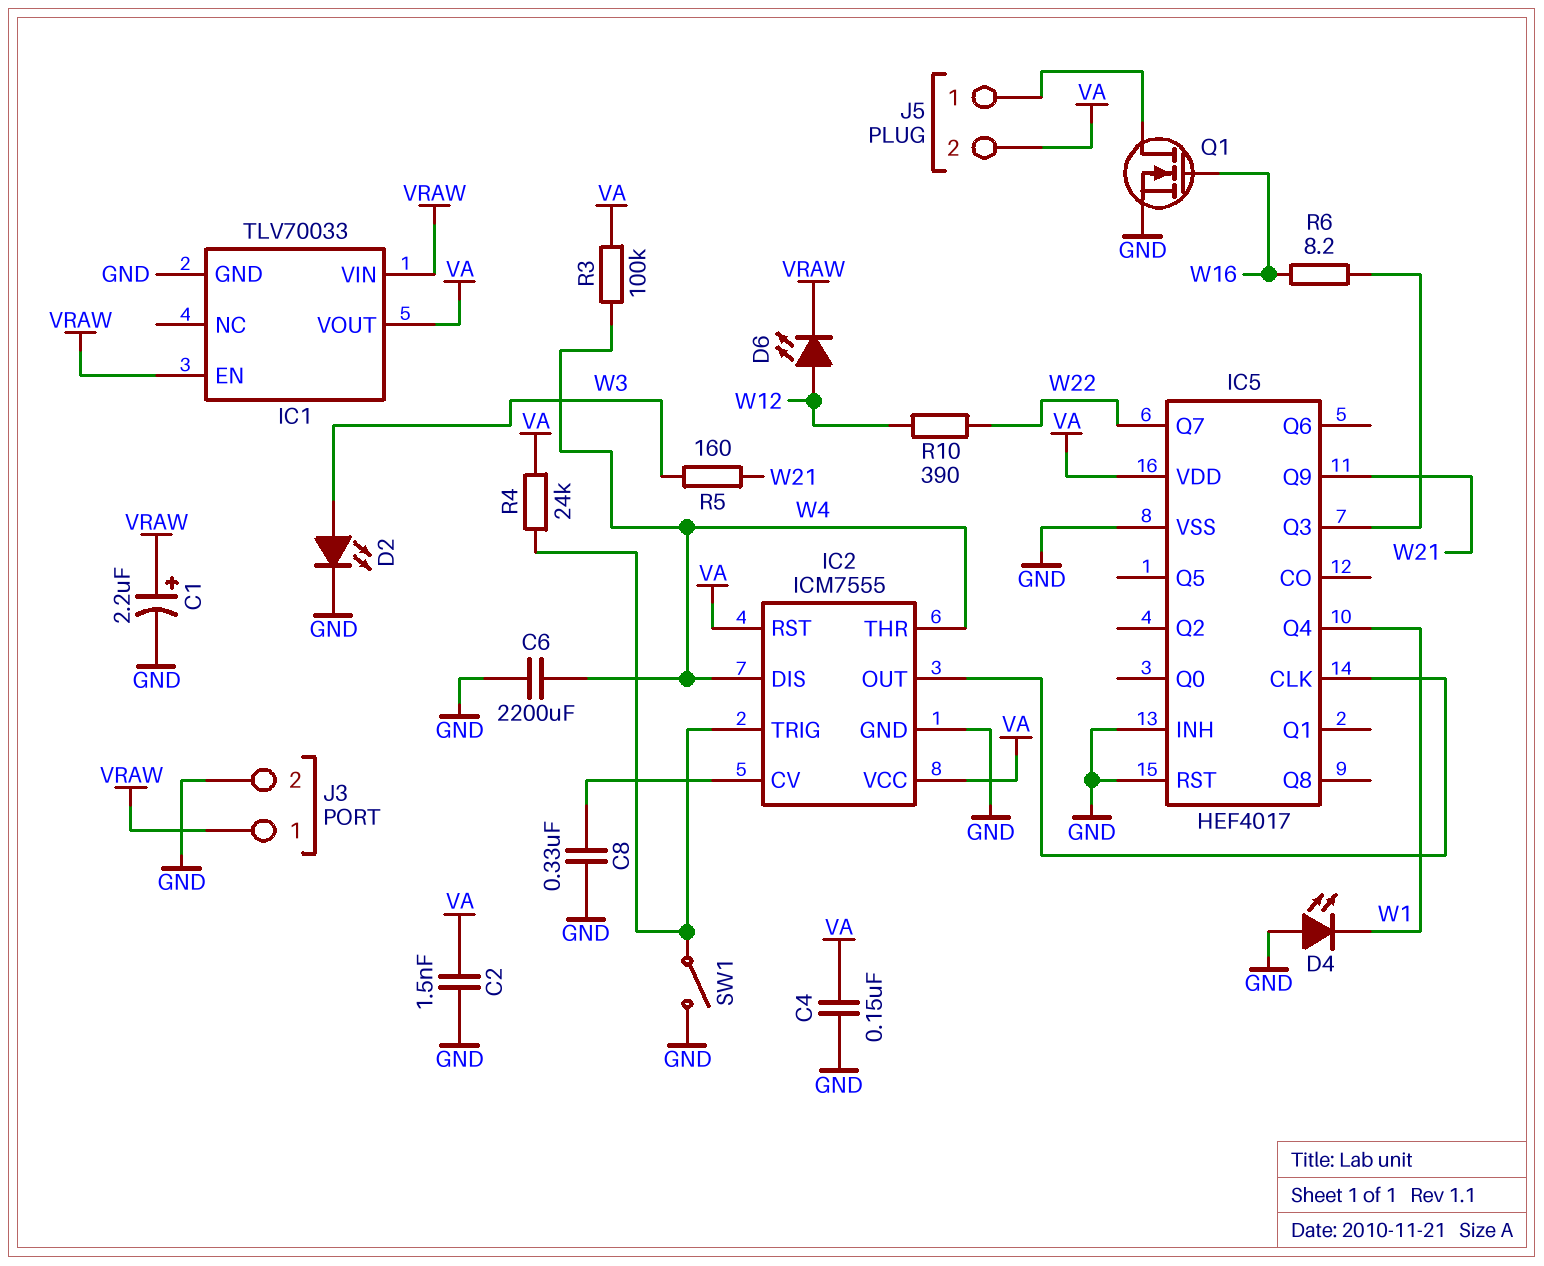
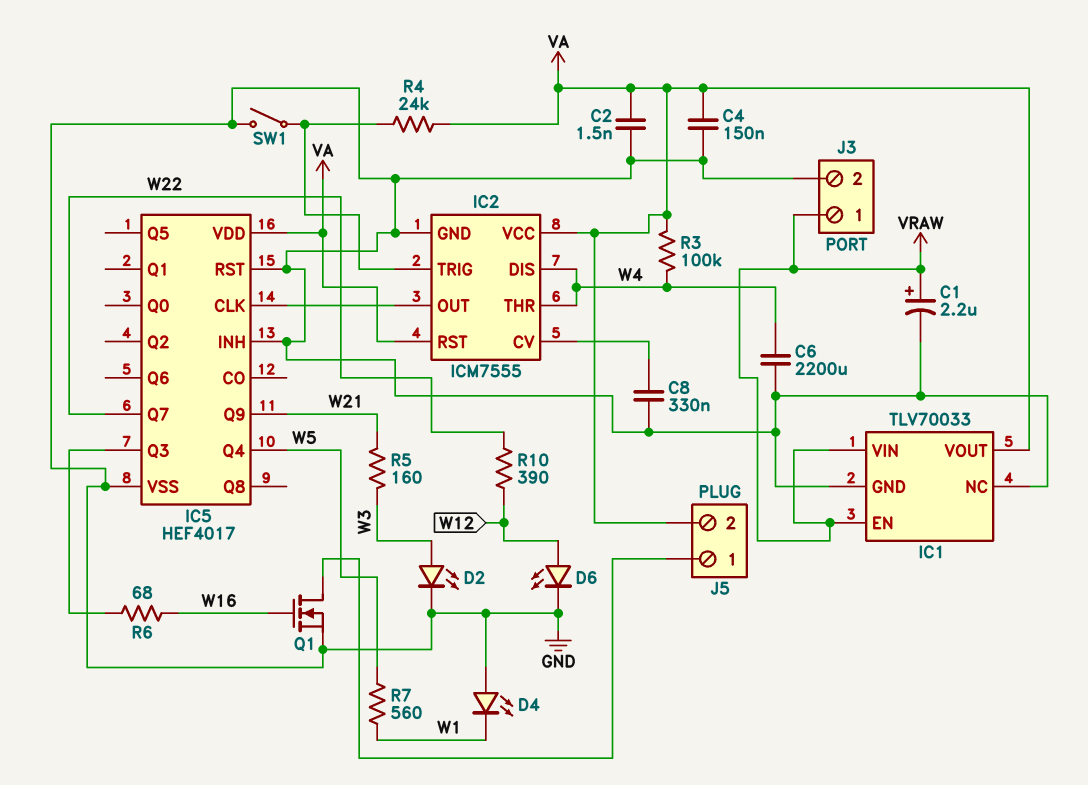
D6: LED (A W12, K VRAW) -> LED (A W12, K GND)
IC1 pin NC: none -> GND
IC5 pin Q4: W1 -> W5
R6: 8.2 (IC5/Q3, W16) -> 68 (IC5/Q3, W16)
R7: none -> 560 (W1, W5)

